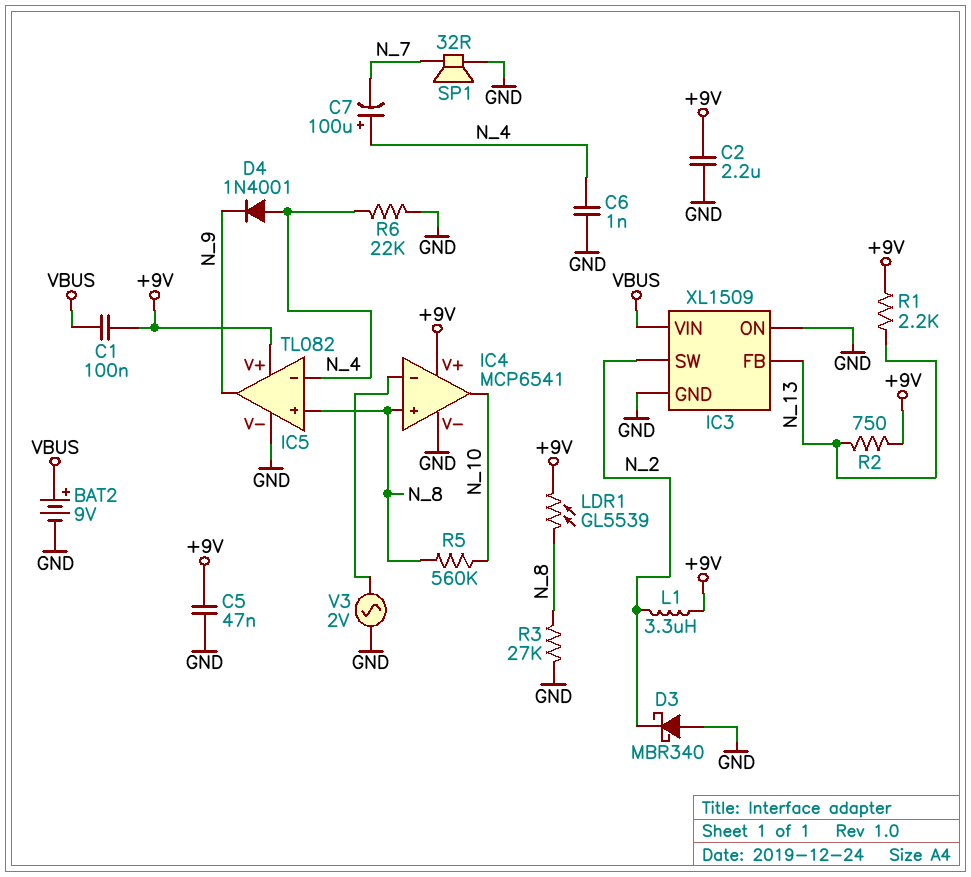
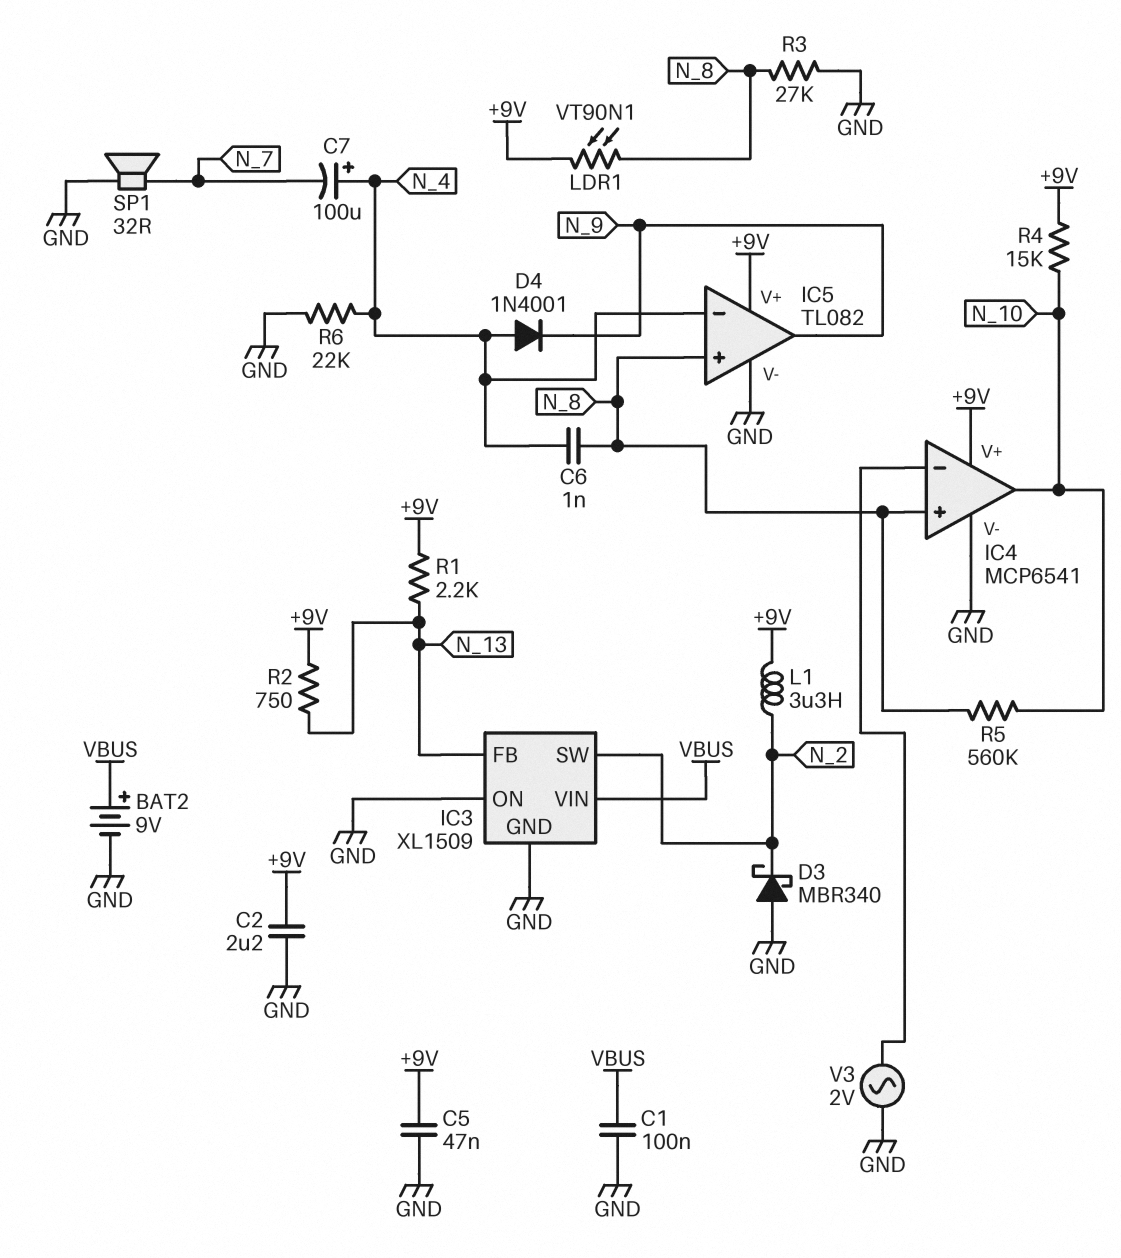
C1: 100nF (+9V, VBUS) -> 100nF (GND, VBUS)
C6: 1nF (GND, N_4) -> 1nF (N_4, N_8)
LDR1: GL5539 (+9V, N_8) -> VT90N1 (+9V, N_8)
R4: none -> 15k (+9V, N_10)

